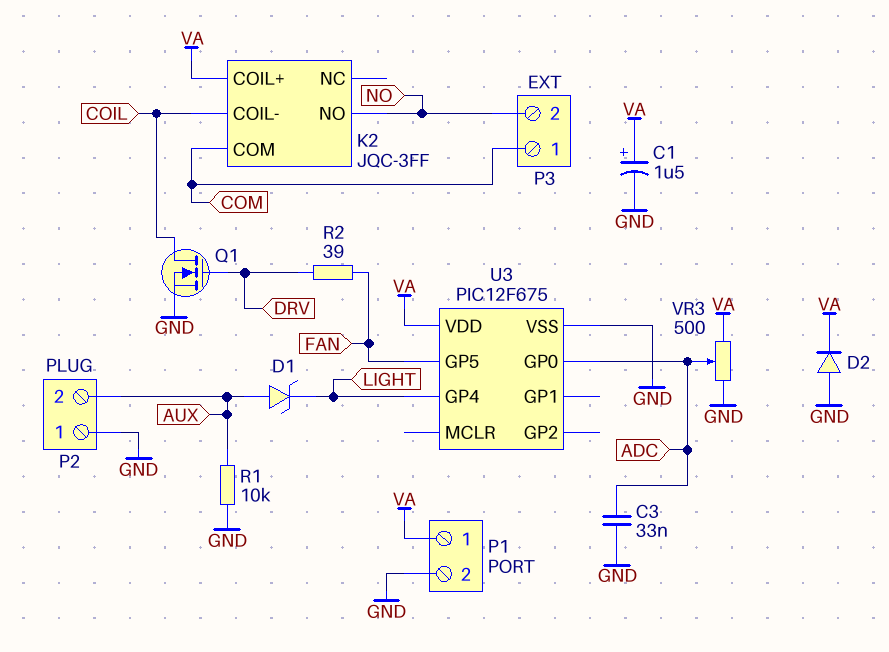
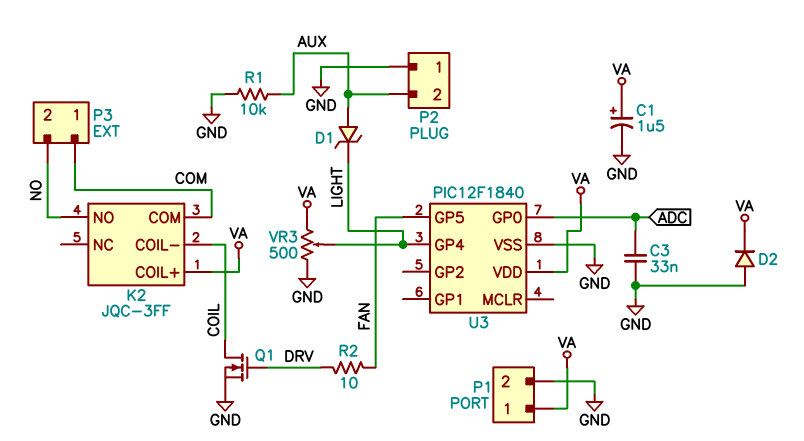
R2: 39 (DRV, FAN) -> 10 (DRV, FAN)
U3: PIC12F675 -> PIC12F1840
VR3: 500 (GND, VA, wiper ADC) -> 500 (GND, VA, wiper LIGHT)

